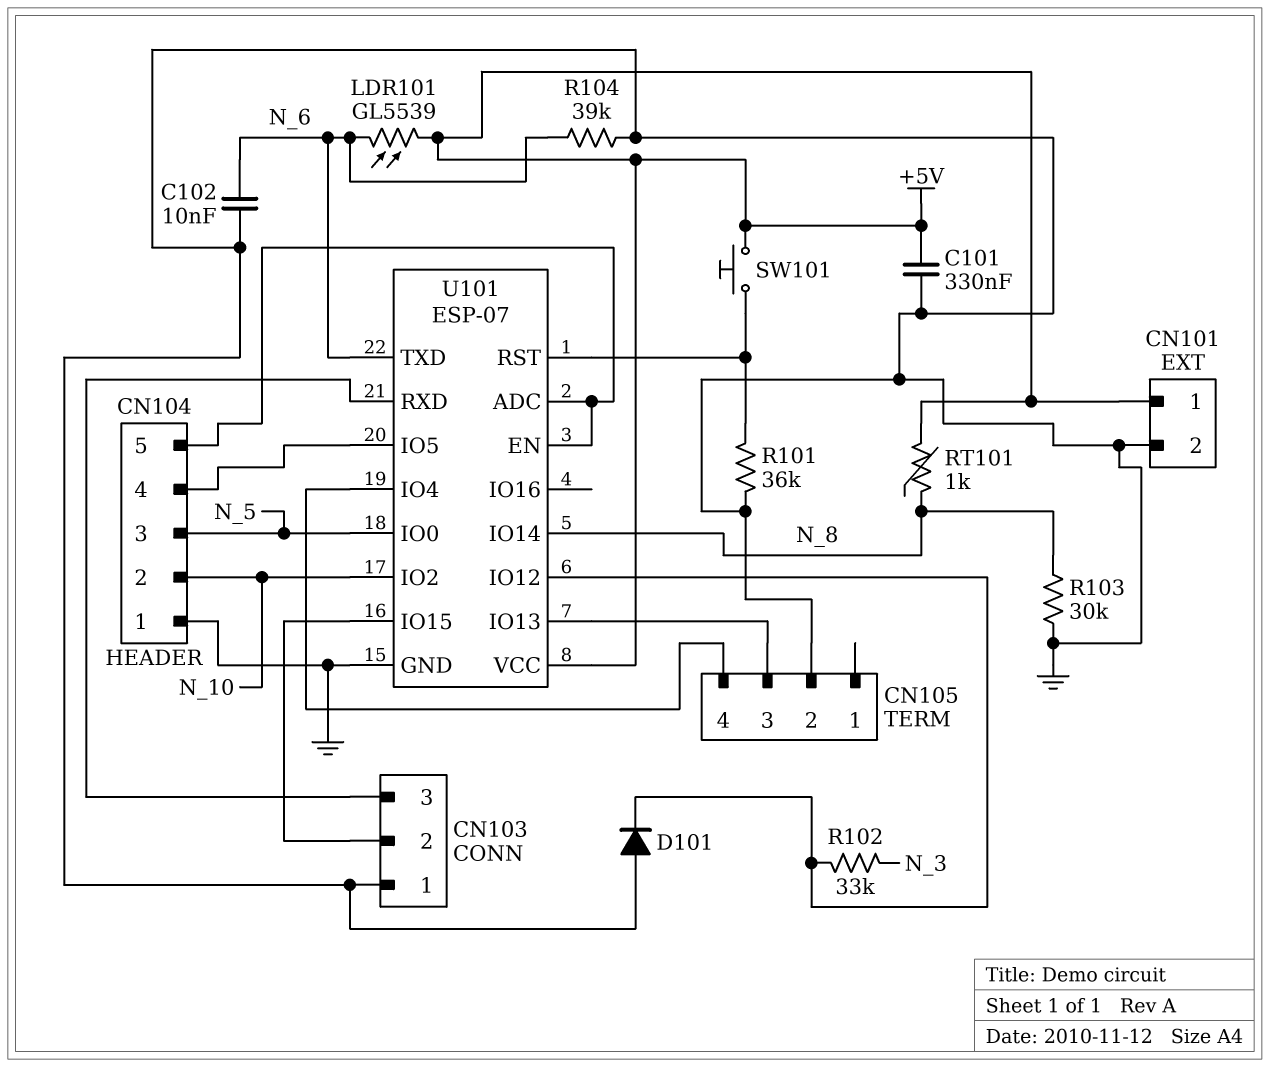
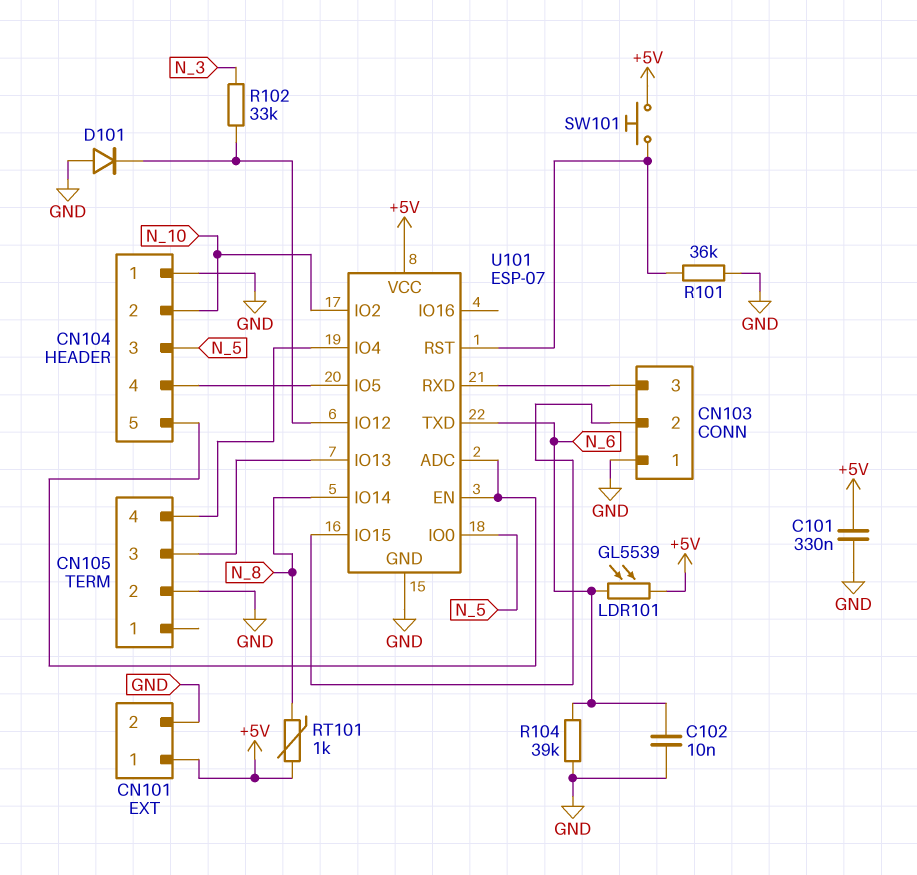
R103: 30k (GND, N_8) -> none

